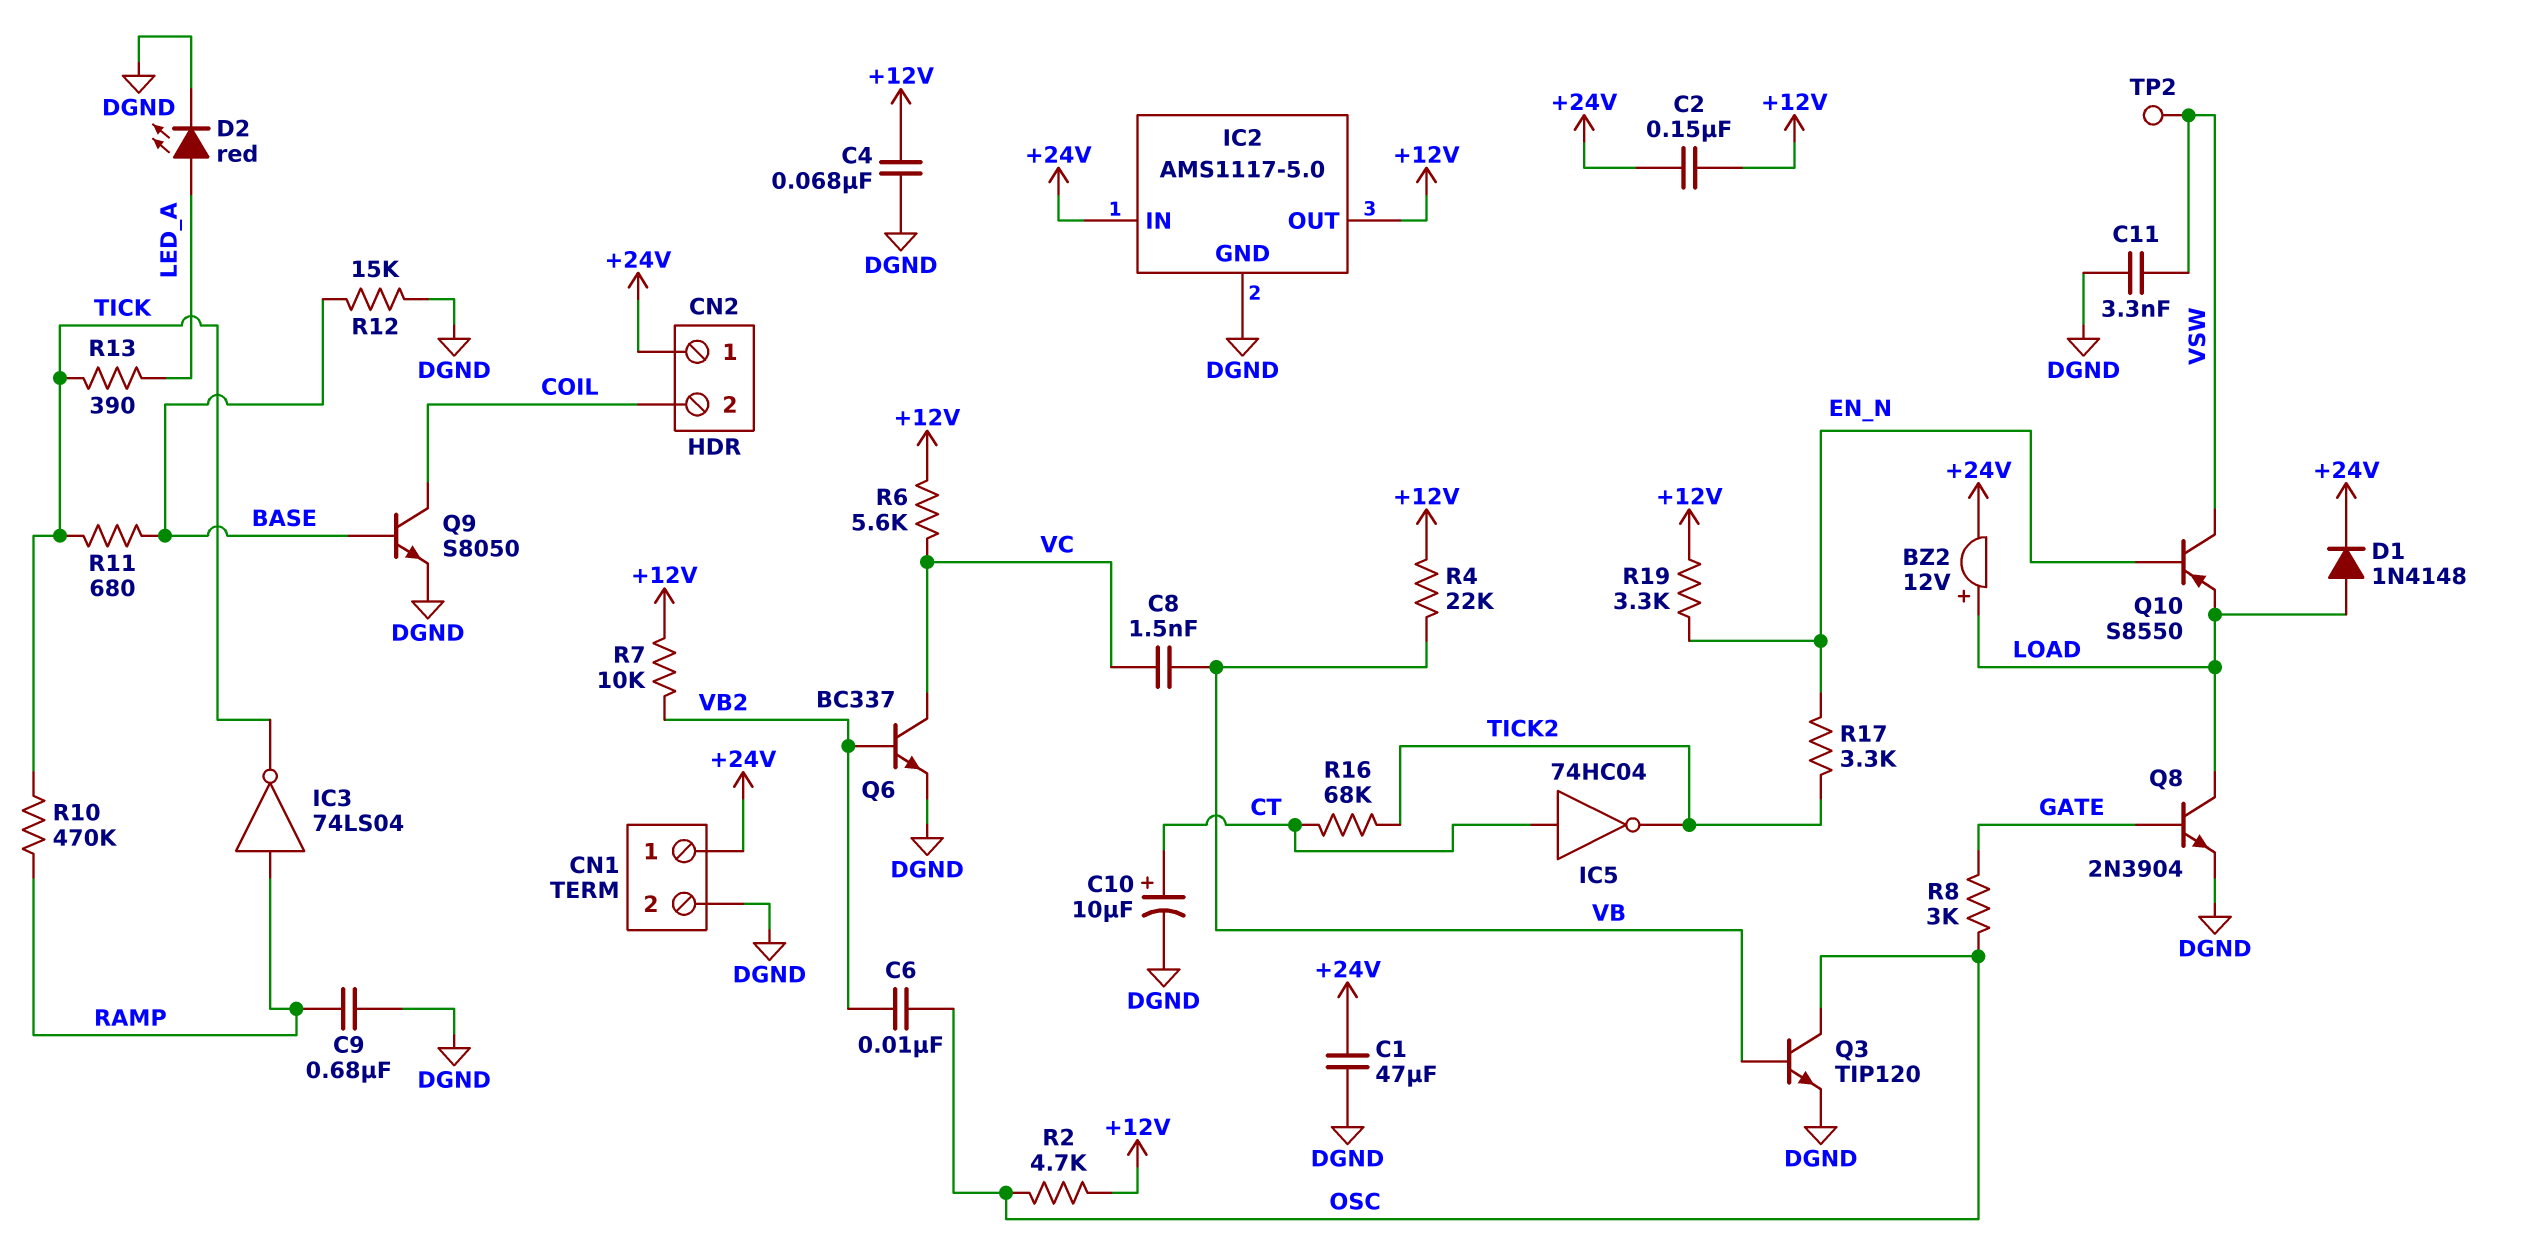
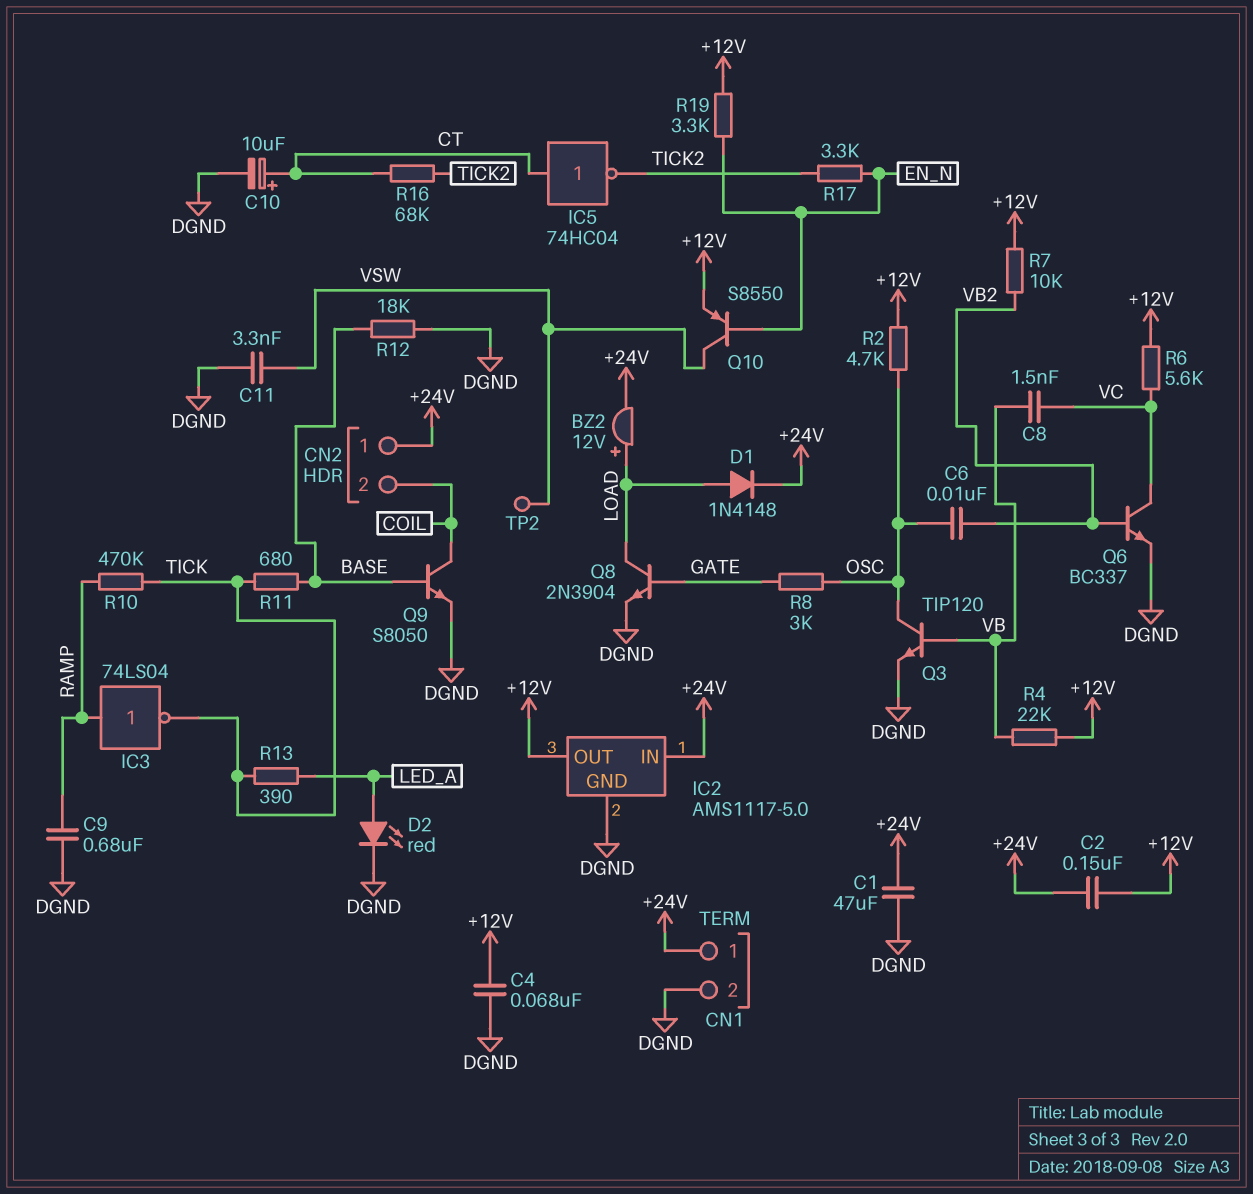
Q10: PNP S8550 (B EN_N, C VSW, E LOAD) -> PNP S8550 (B EN_N, C VSW, E +12V)
R12: 15k (BASE, DGND) -> 18k (BASE, DGND)

